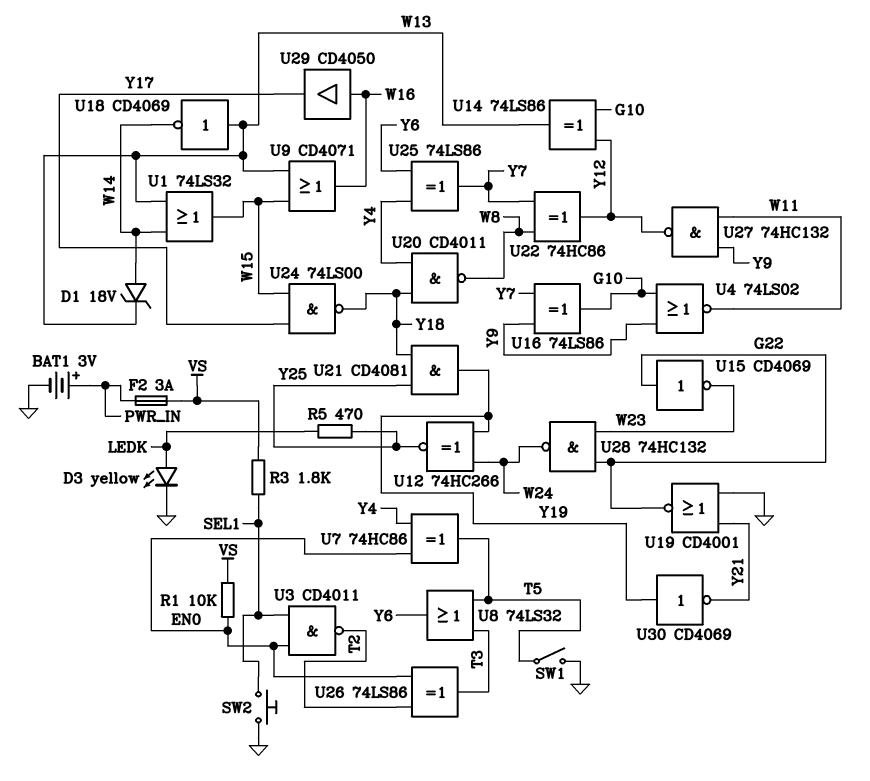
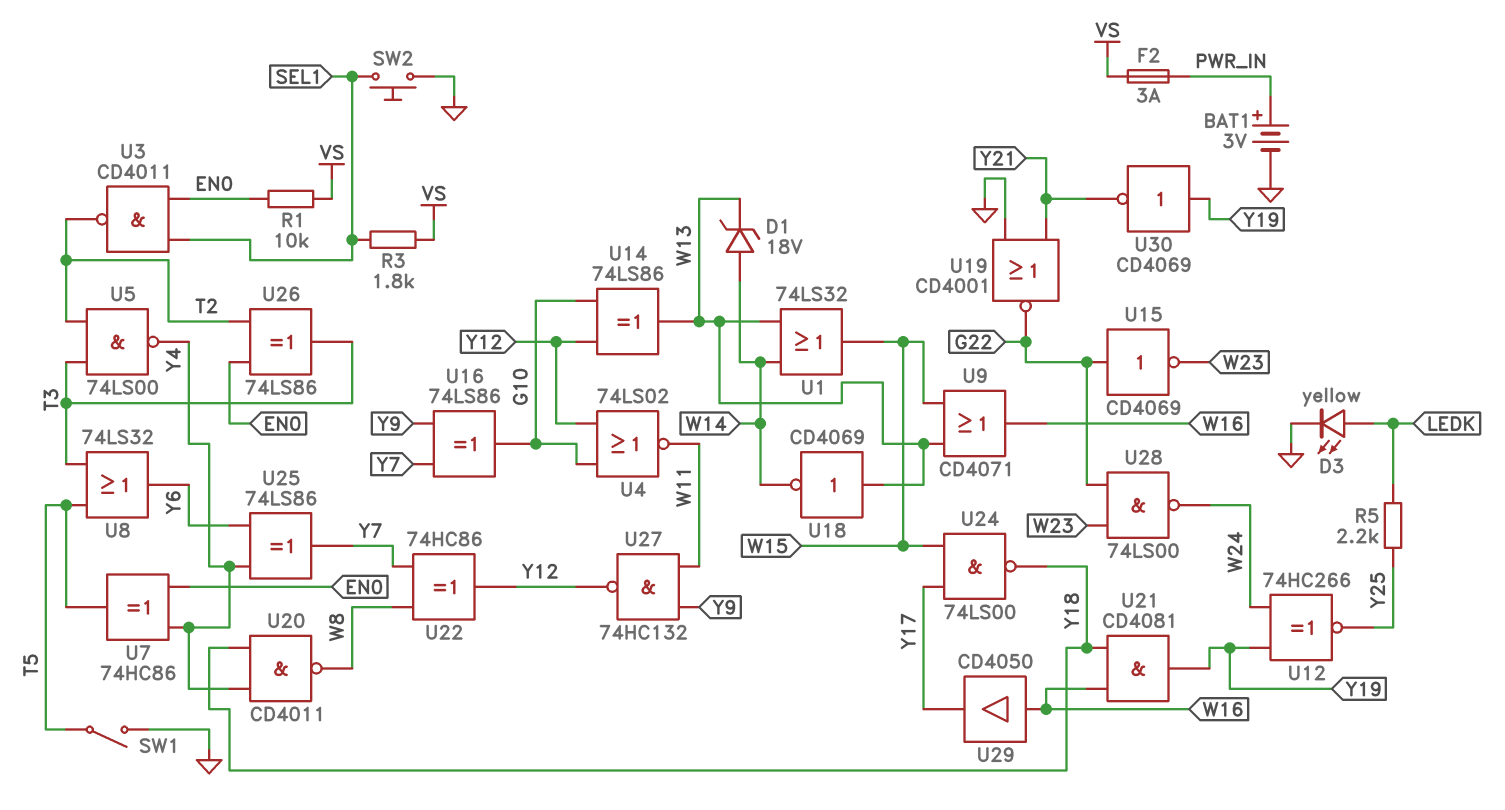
R5: 470 (LEDK, Y25) -> 2.2k (LEDK, Y25)
U4: NOR 74LS02 (in G10, in Y9, out W11) -> NOR 74LS02 (in G10, in Y12, out W11)
U5: none -> NAND 74LS00 (in T2, in T3, out Y4)
U21: AND CD4081 (in Y18, in Y25, out Y19) -> AND CD4081 (in W16, in Y18, out Y19)
U28: NAND 74HC132 (in G22, in W23, out W24) -> NAND 74LS00 (in G22, in W23, out W24)

